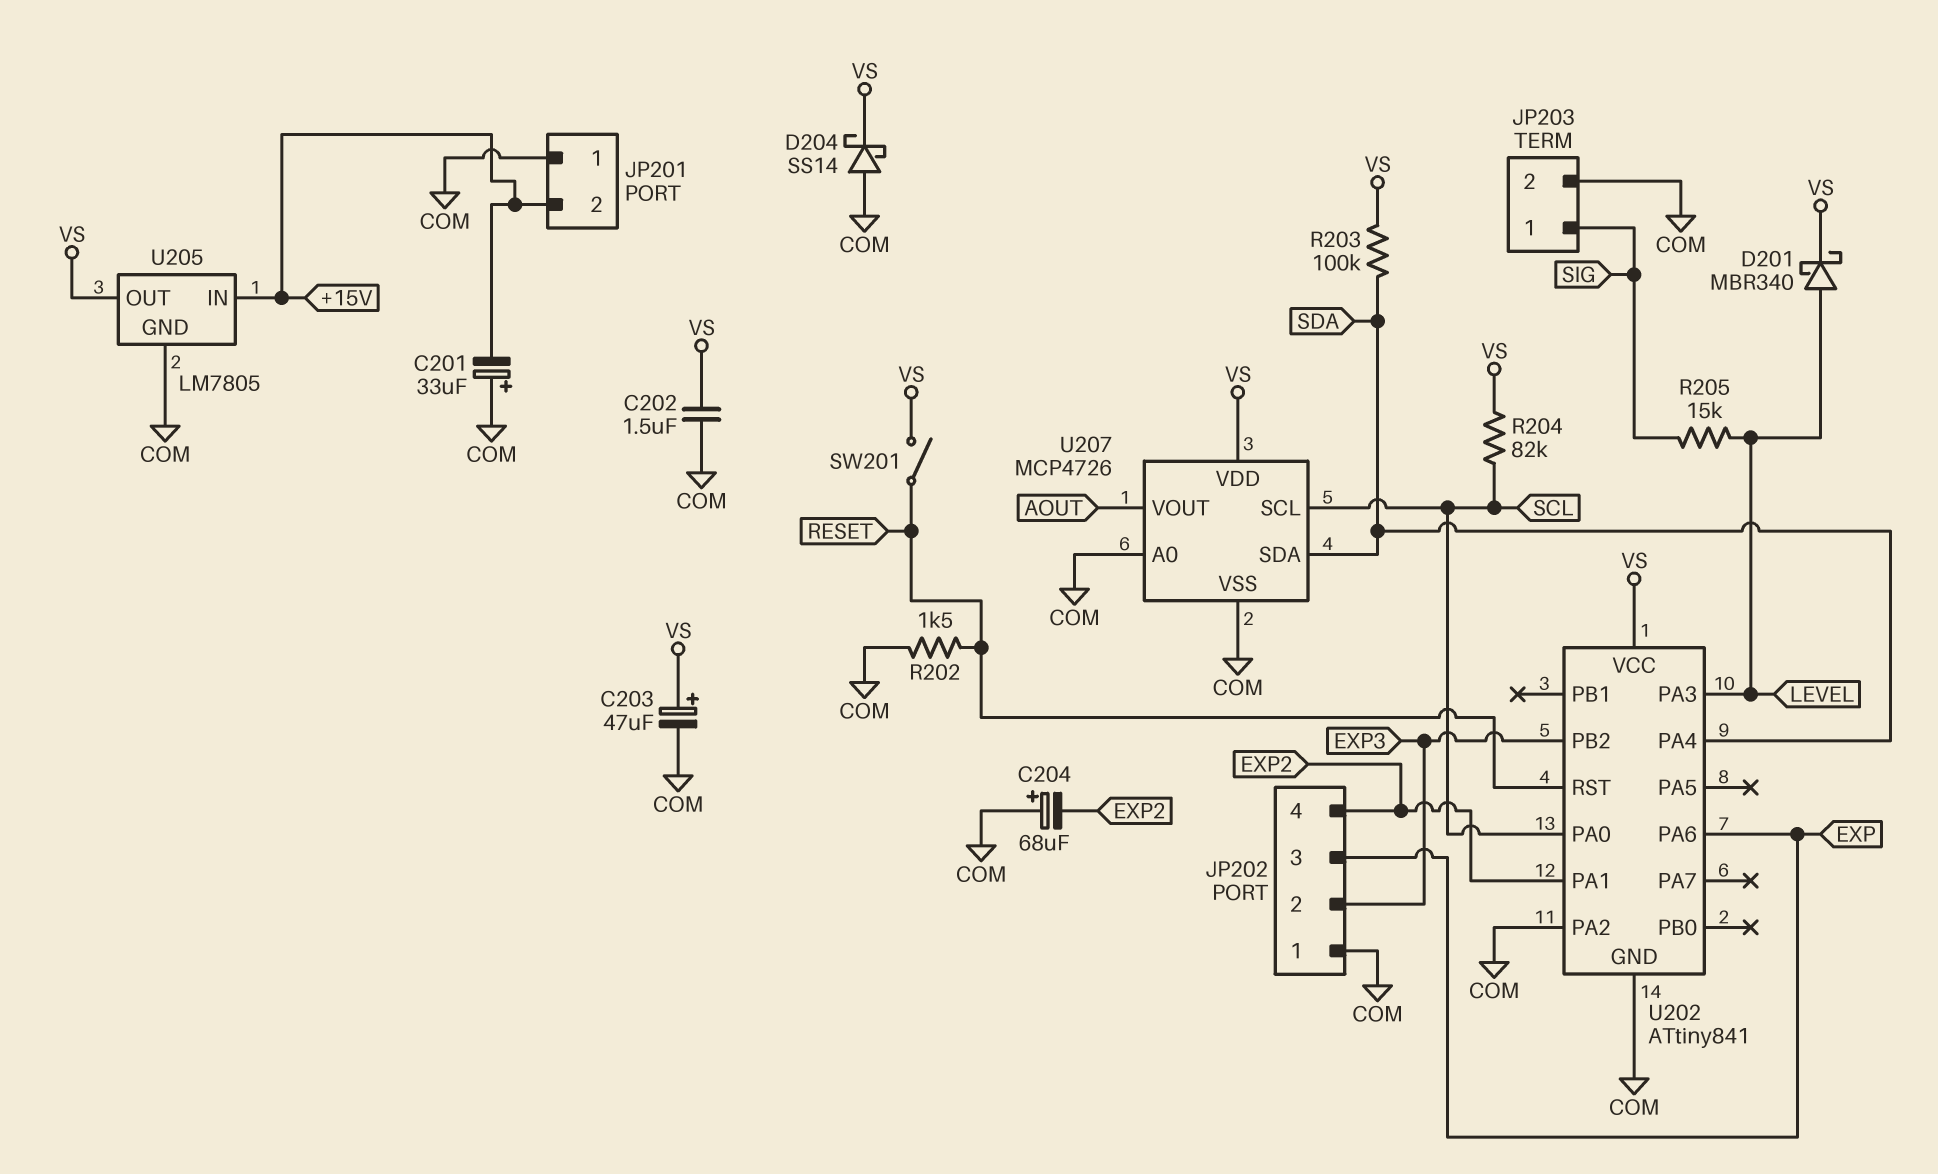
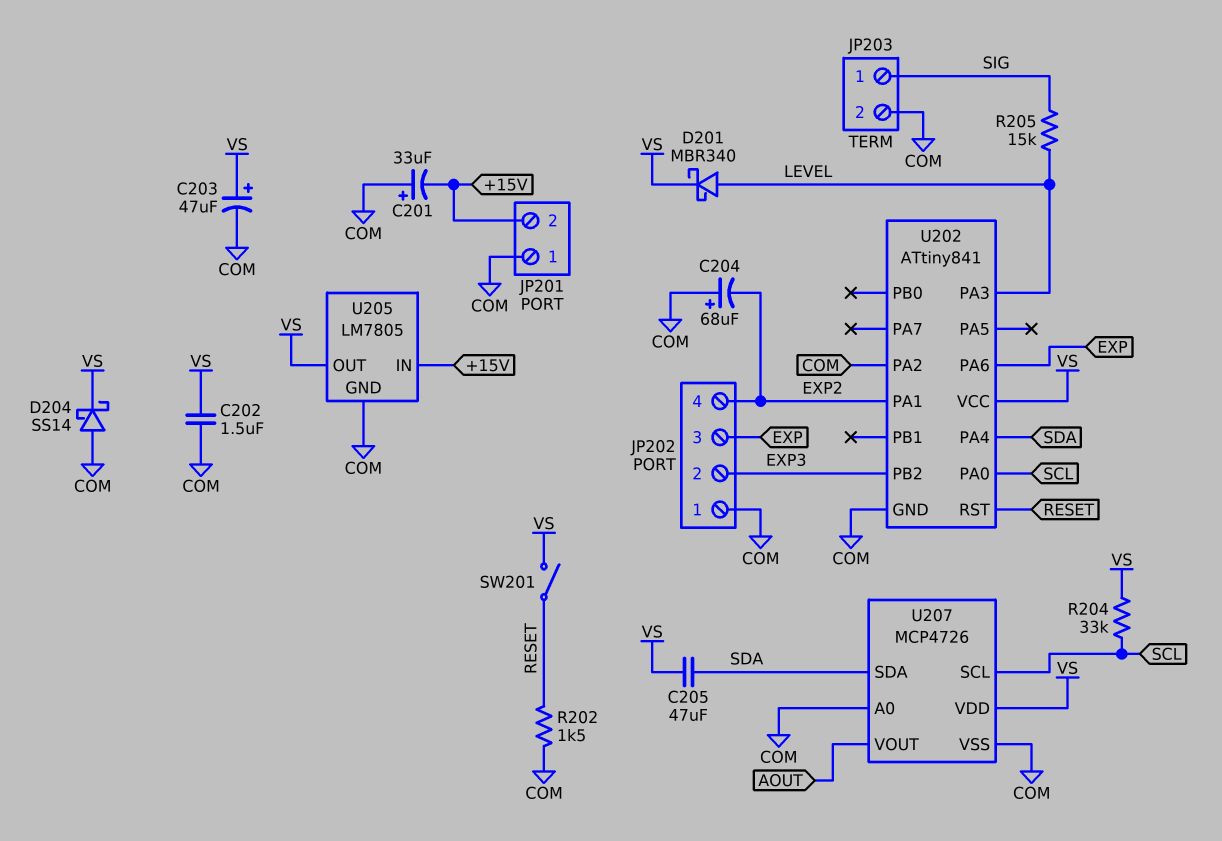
C205: none -> 47uF (SDA, VS)
R203: 100k (SDA, VS) -> none
R204: 82k (SCL, VS) -> 33k (SCL, VS)

